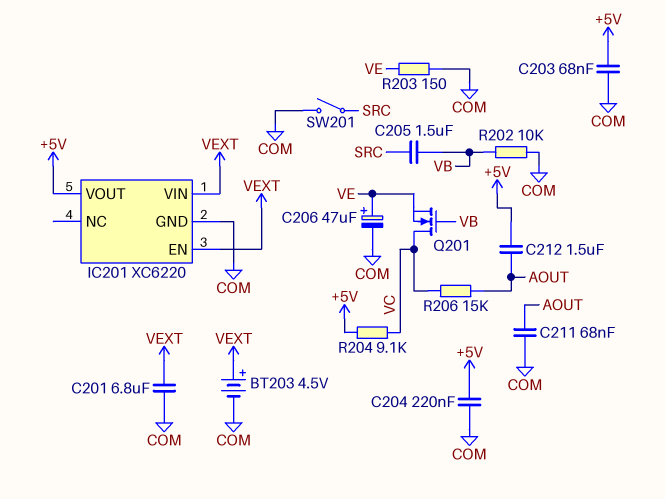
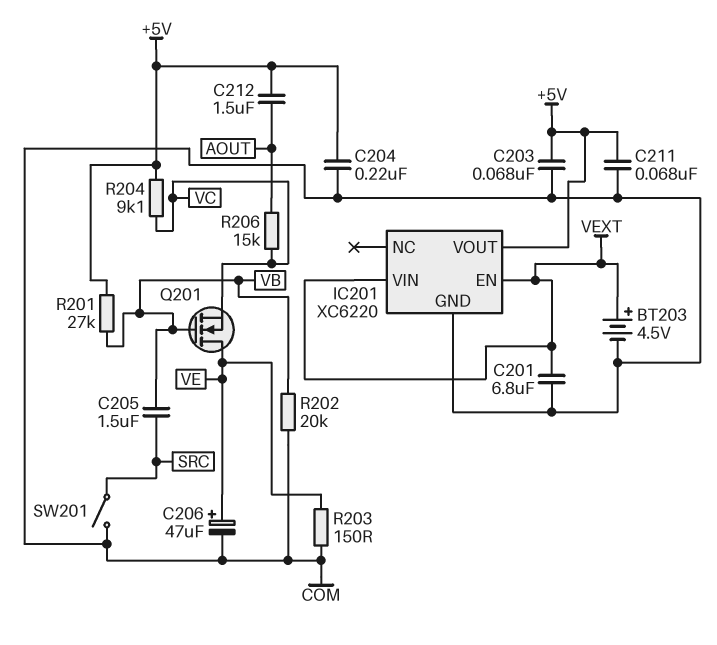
C211: 68nF (AOUT, COM) -> 68nF (+5V, COM)
Q201: NMOS (G VB, D VC, S VE) -> NMOS (G VB, D VE, S VC)
R201: none -> 27k (+5V, VB)
R202: 10k (COM, VB) -> 20k (COM, VB)

